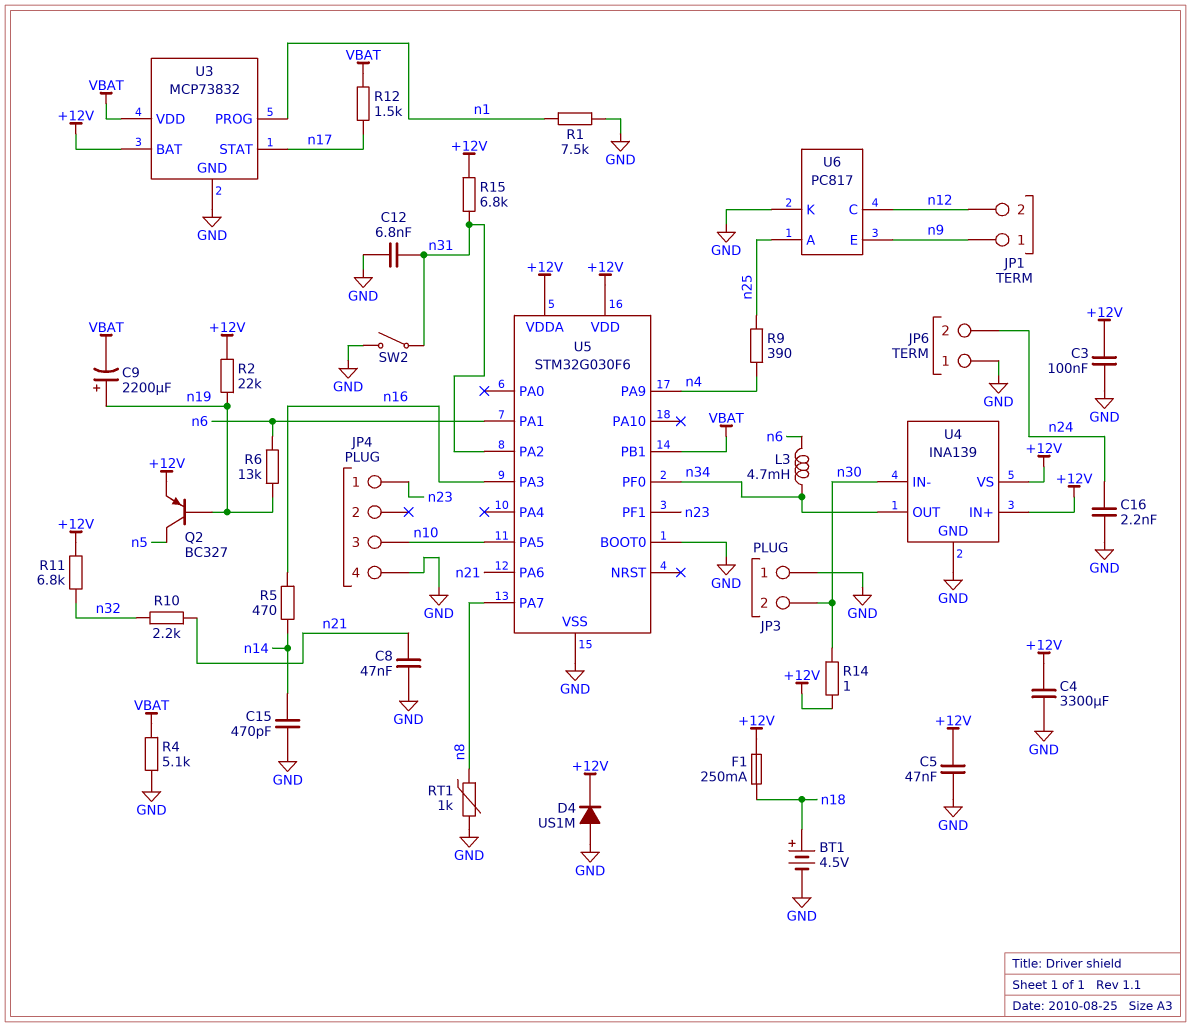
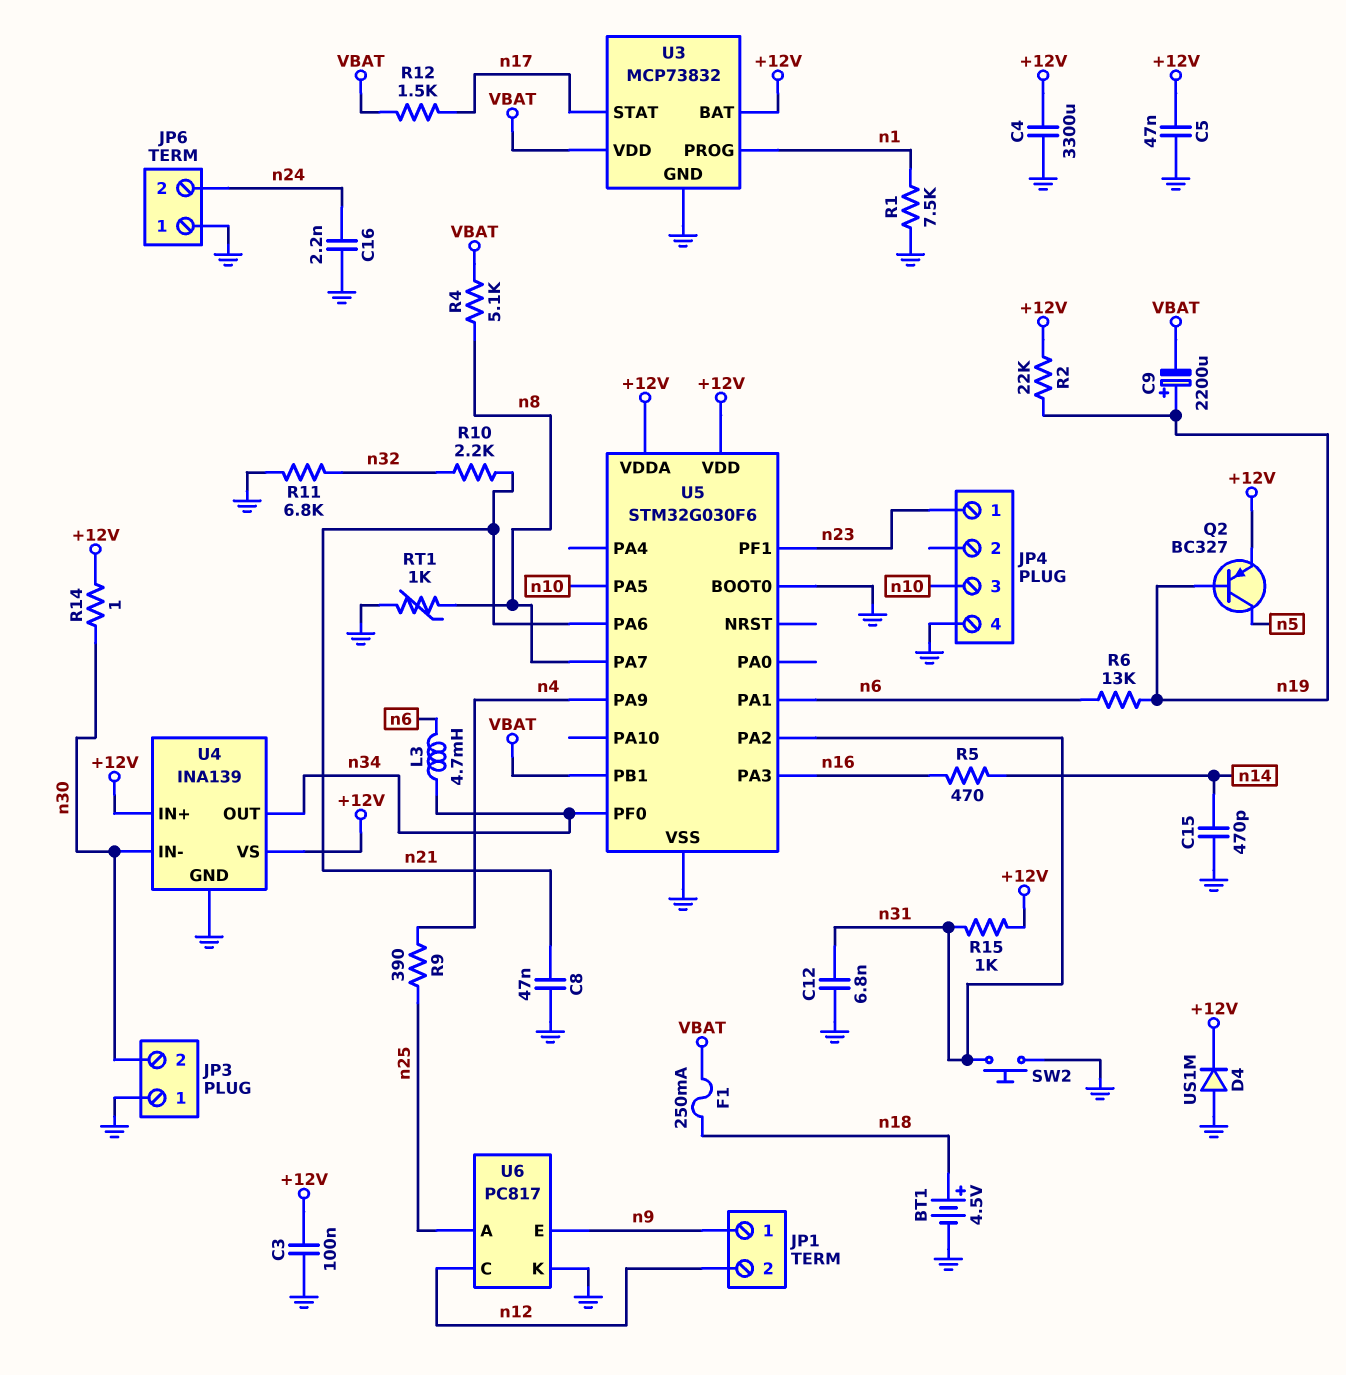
F1: 250mA (+12V, n18) -> 250mA (VBAT, n18)
R4: 5.1k (GND, VBAT) -> 5.1k (VBAT, n8)
R11: 6.8k (+12V, n32) -> 6.8k (GND, n32)
R15: 6.8k (+12V, n31) -> 1k (+12V, n31)
SW2: switch (GND, n31) -> button (GND, n31)

